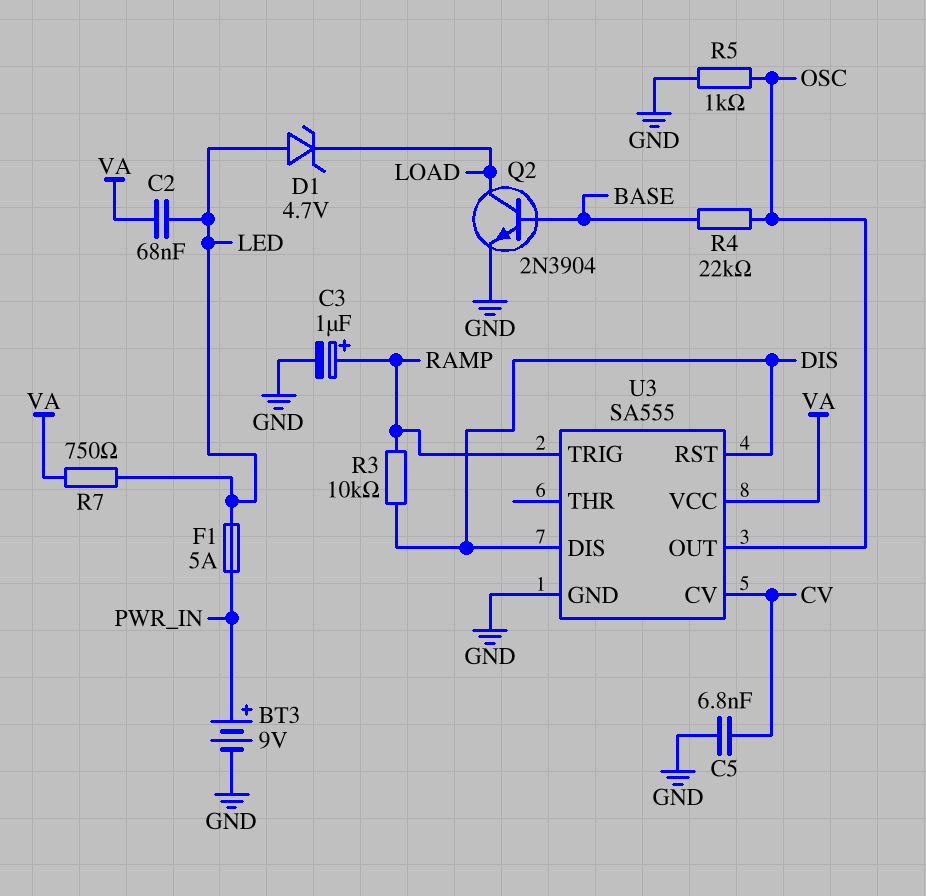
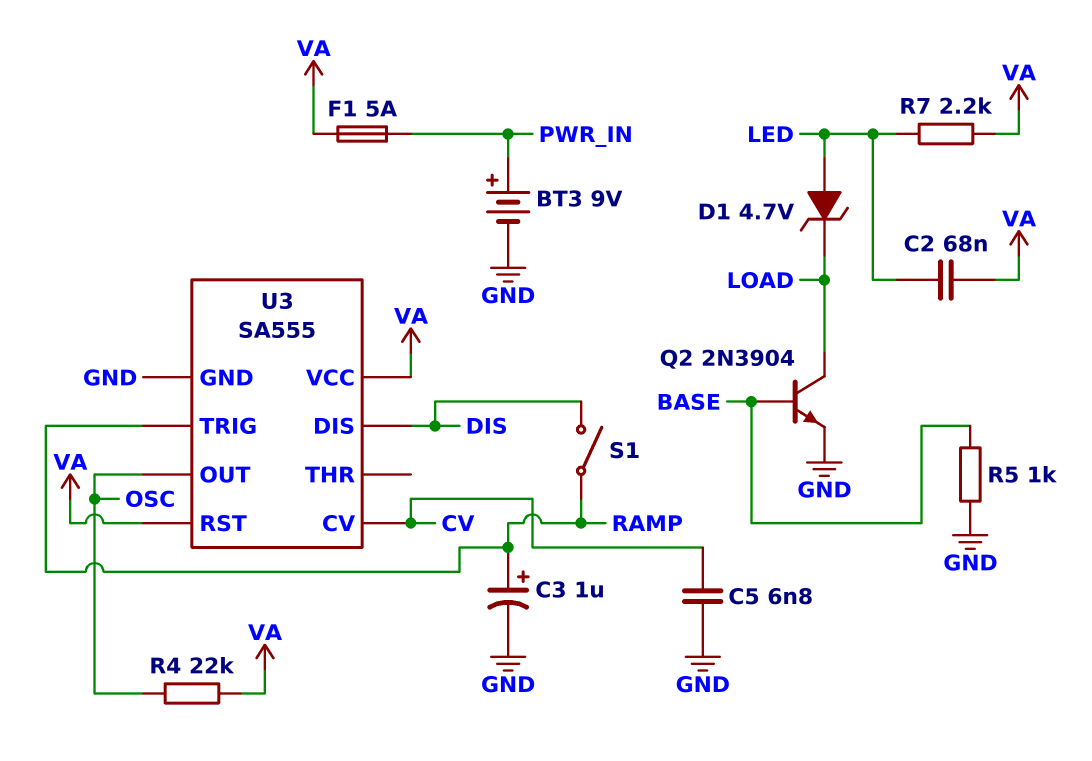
F1: 5A (LED, PWR_IN) -> 5A (PWR_IN, VA)
R3: 10k (DIS, RAMP) -> none
R4: 22k (BASE, OSC) -> 22k (OSC, VA)
R5: 1k (GND, OSC) -> 1k (BASE, GND)
R7: 750 (LED, VA) -> 2.2k (LED, VA)
S1: none -> switch (DIS, RAMP)
U3 pin RST: DIS -> VA

